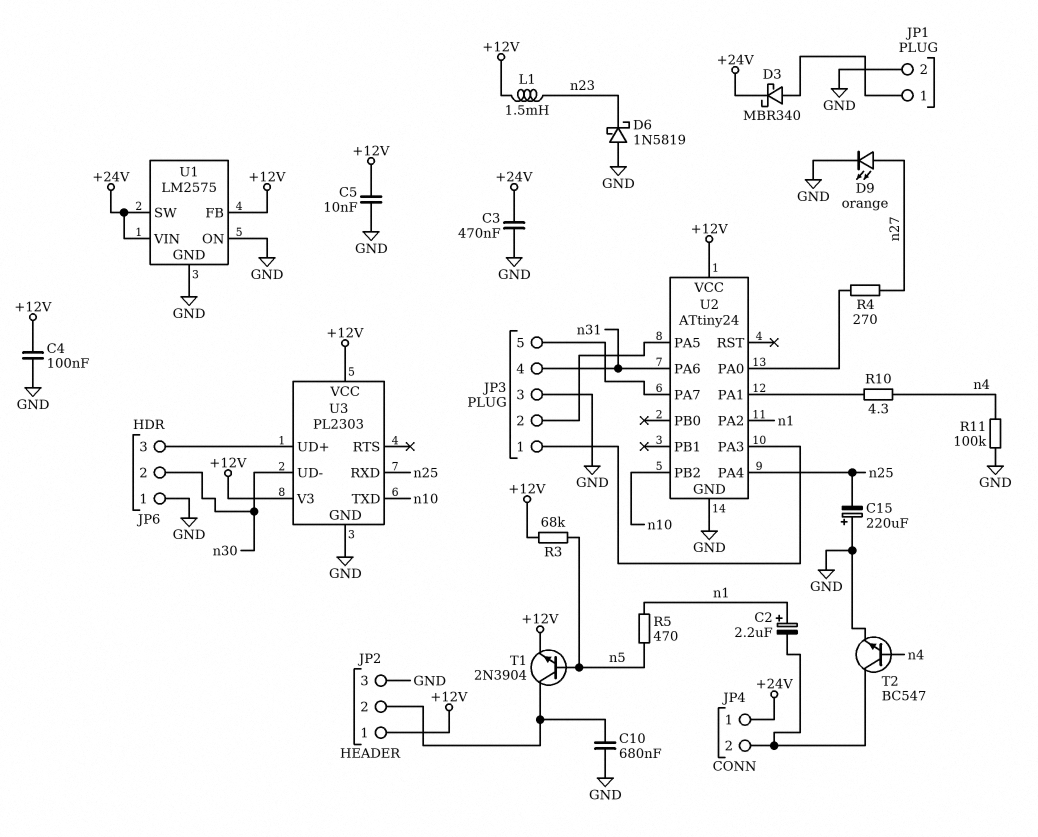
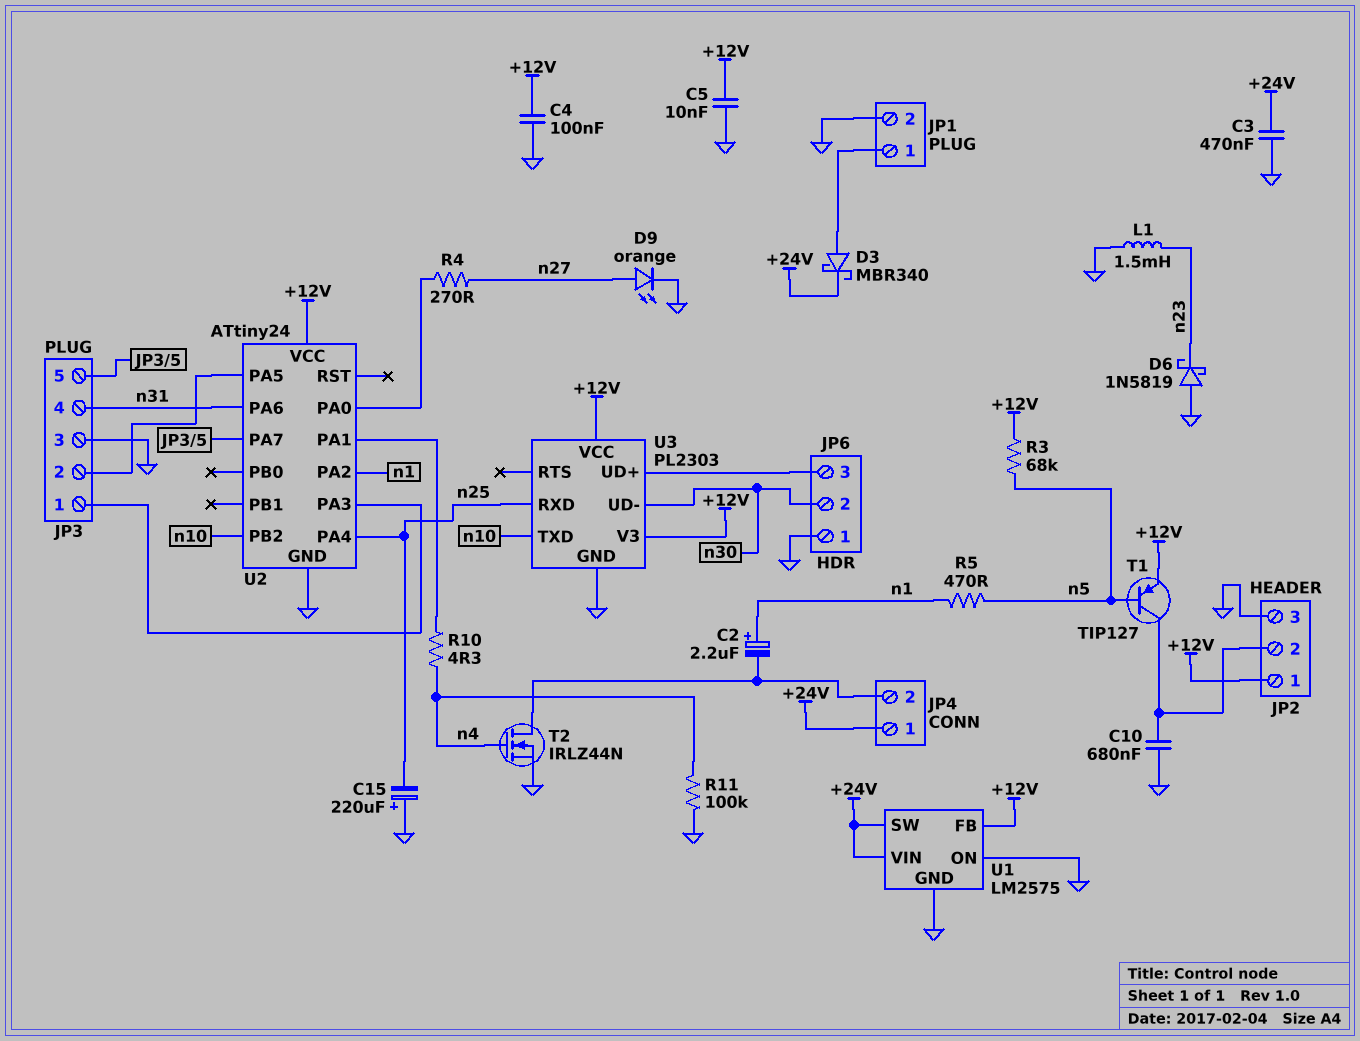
L1: 1.5mH (+12V, n23) -> 1.5mH (GND, n23)
T1: NPN 2N3904 (B n5, C JP2/2, E +12V) -> PNP TIP127 (B n5, C JP2/2, E +12V)
T2: NPN BC547 (B n4, C JP4/2, E GND) -> NMOS IRLZ44N (G n4, D JP4/2, S GND)

